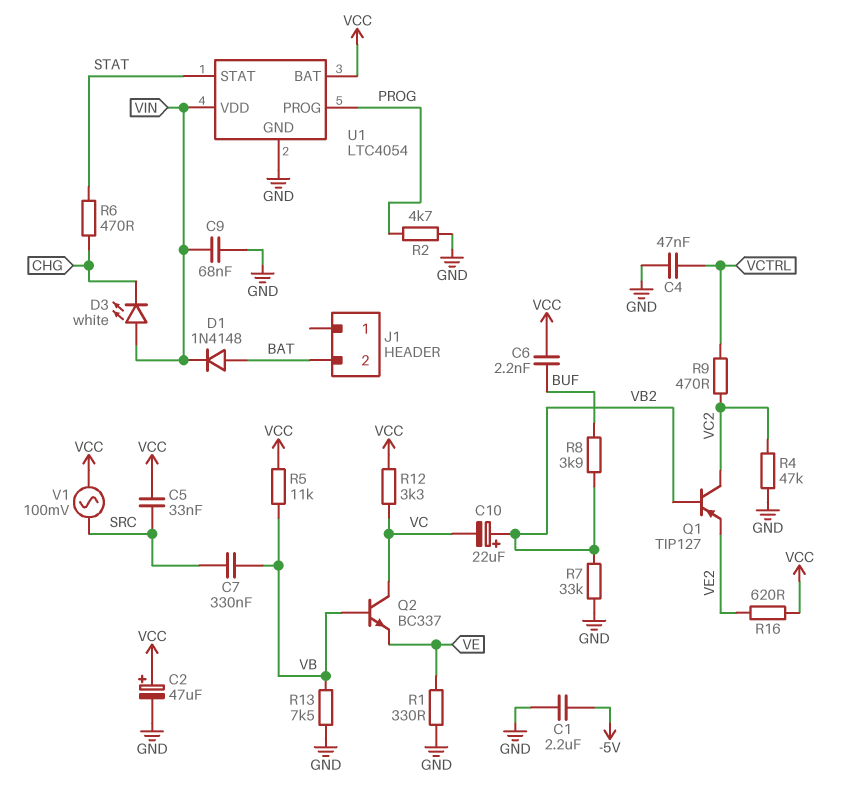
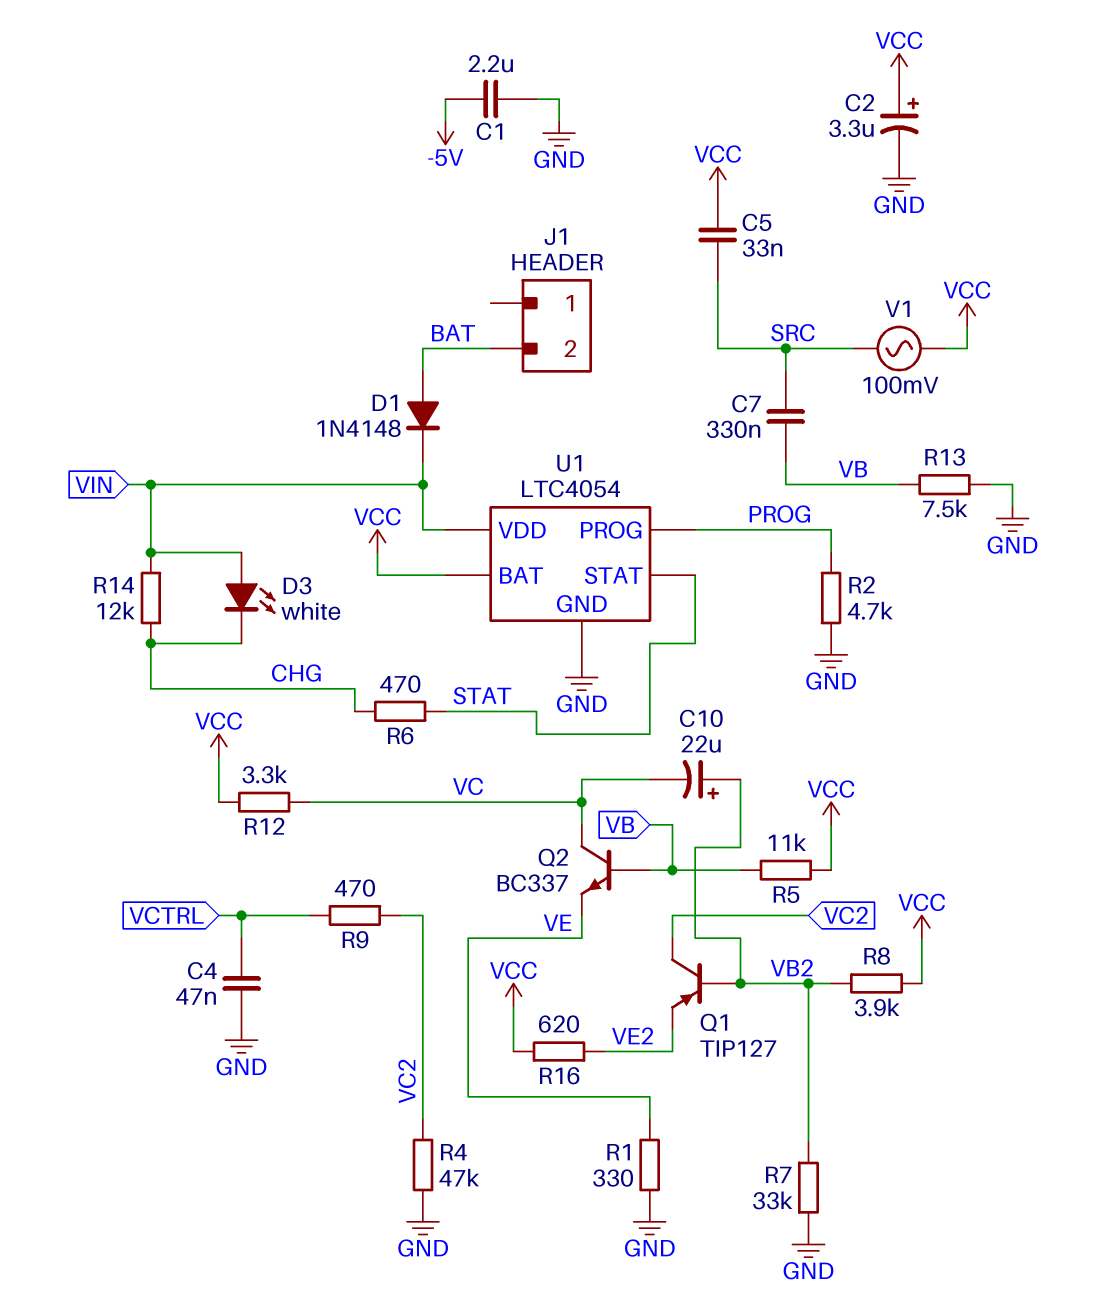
C2: 47uF (plus VCC, minus GND) -> 3.3uF (plus VCC, minus GND)
C6: 2.2nF (BUF, VCC) -> none
C9: 68nF (GND, VIN) -> none
R8: 3.9k (BUF, VB2) -> 3.9k (VB2, VCC)
R14: none -> 12k (CHG, VIN)

